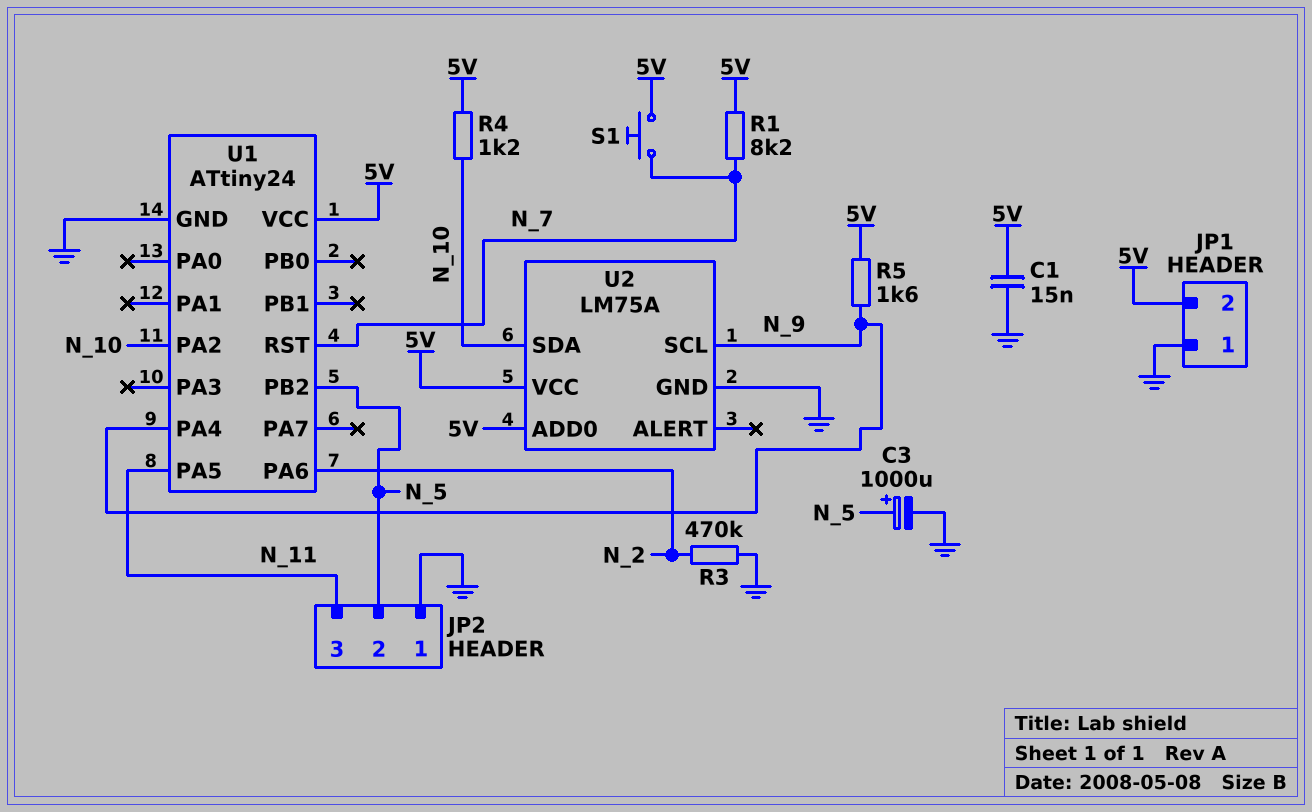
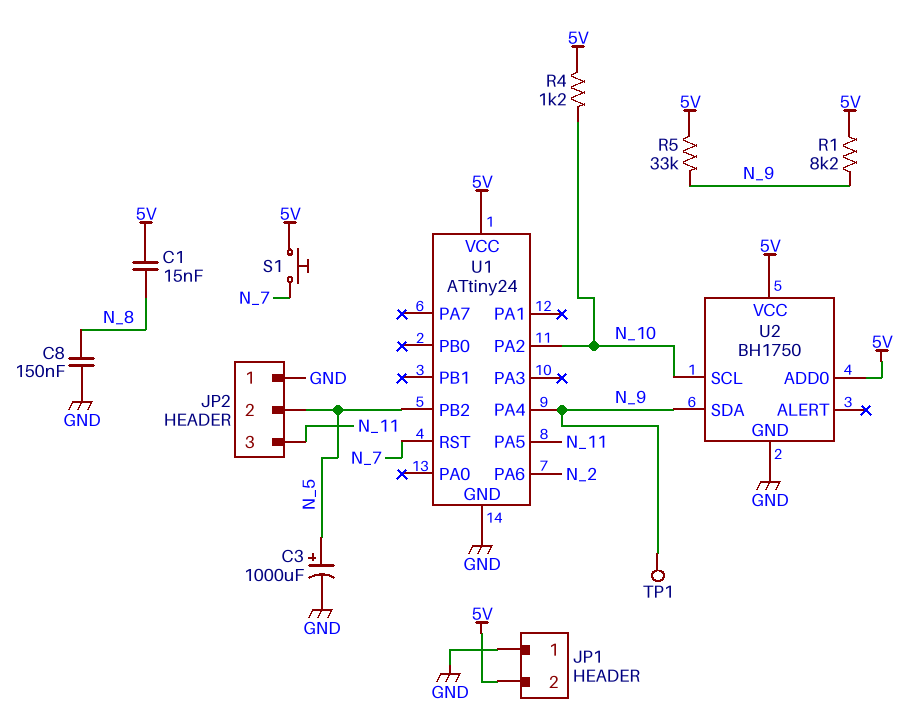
C1: 15nF (5V, GND) -> 15nF (5V, N_8)
C8: none -> 150nF (GND, N_8)
R1: 8.2k (5V, N_7) -> 8.2k (5V, N_9)
R3: 470k (GND, N_2) -> none
R5: 1.6k (5V, N_9) -> 33k (5V, N_9)
TP1: none -> test point (N_9)
U2: LM75A -> BH1750
U2 pin SCL: N_9 -> N_10
U2 pin SDA: N_10 -> N_9

